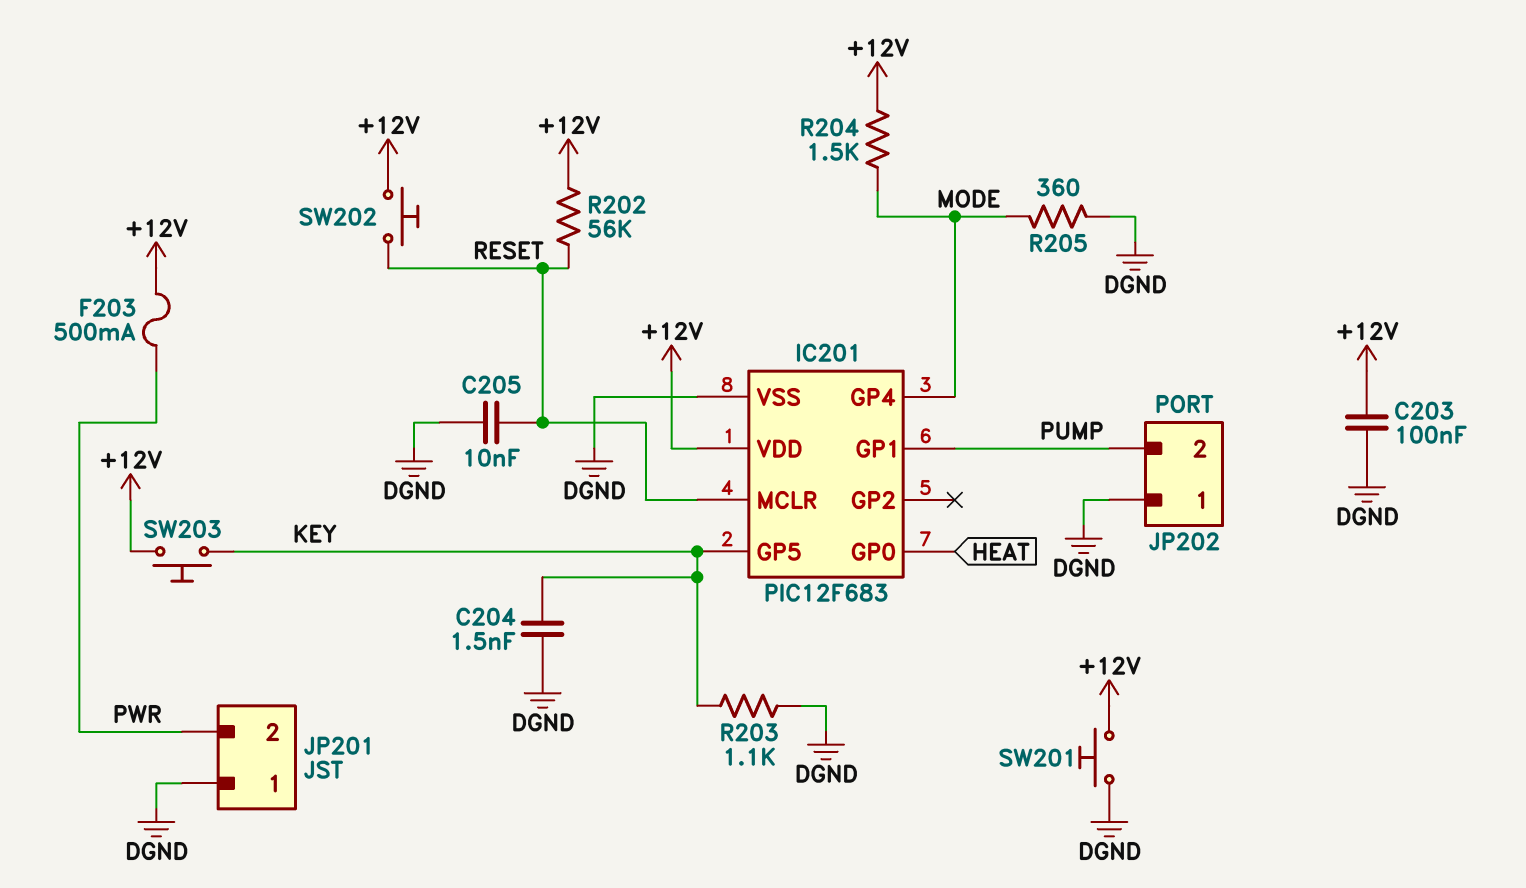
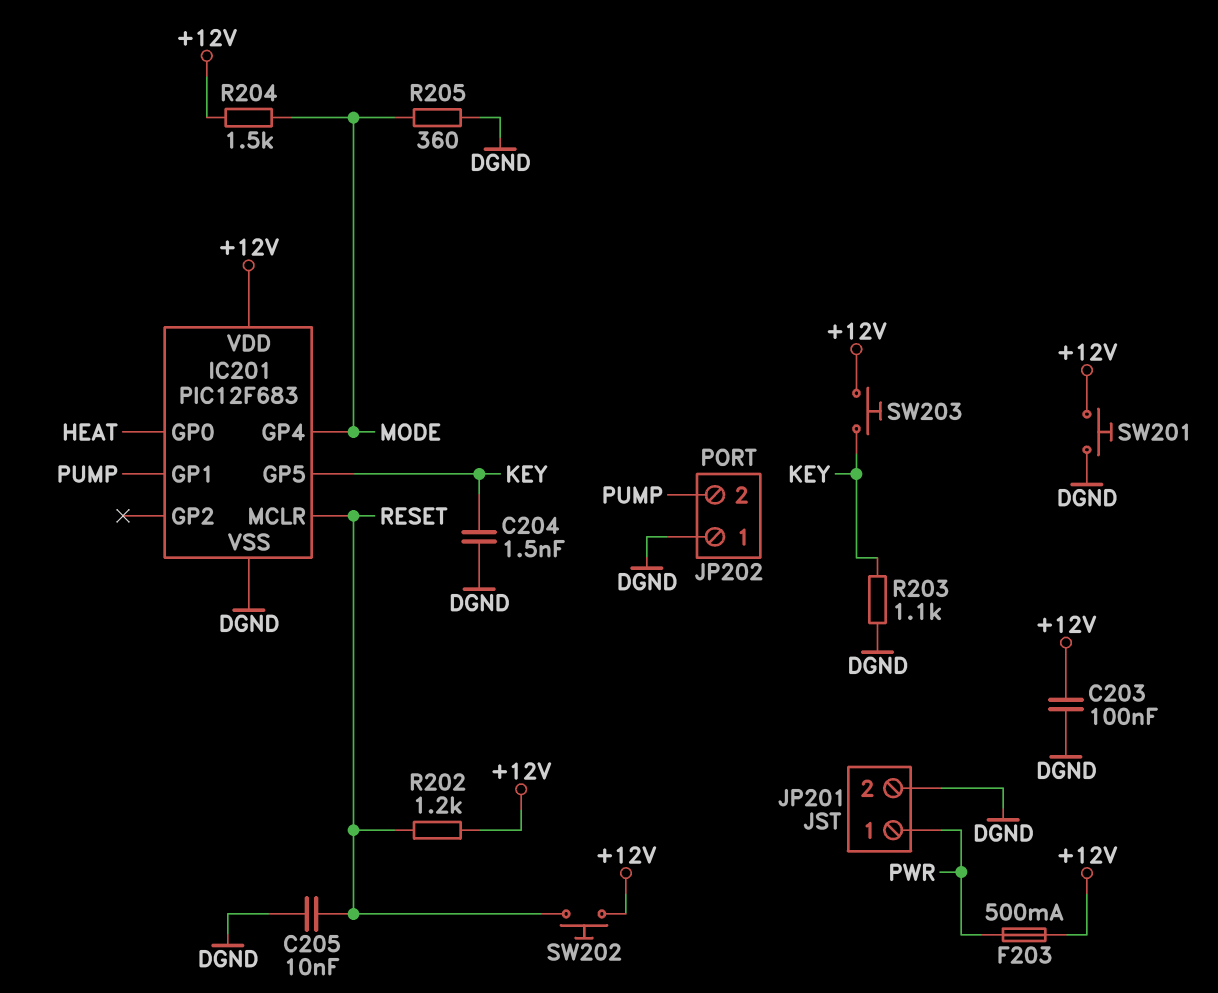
JP201 pin 1: DGND -> PWR
JP201 pin 2: PWR -> DGND
R202: 56k (+12V, RESET) -> 1.2k (+12V, RESET)

